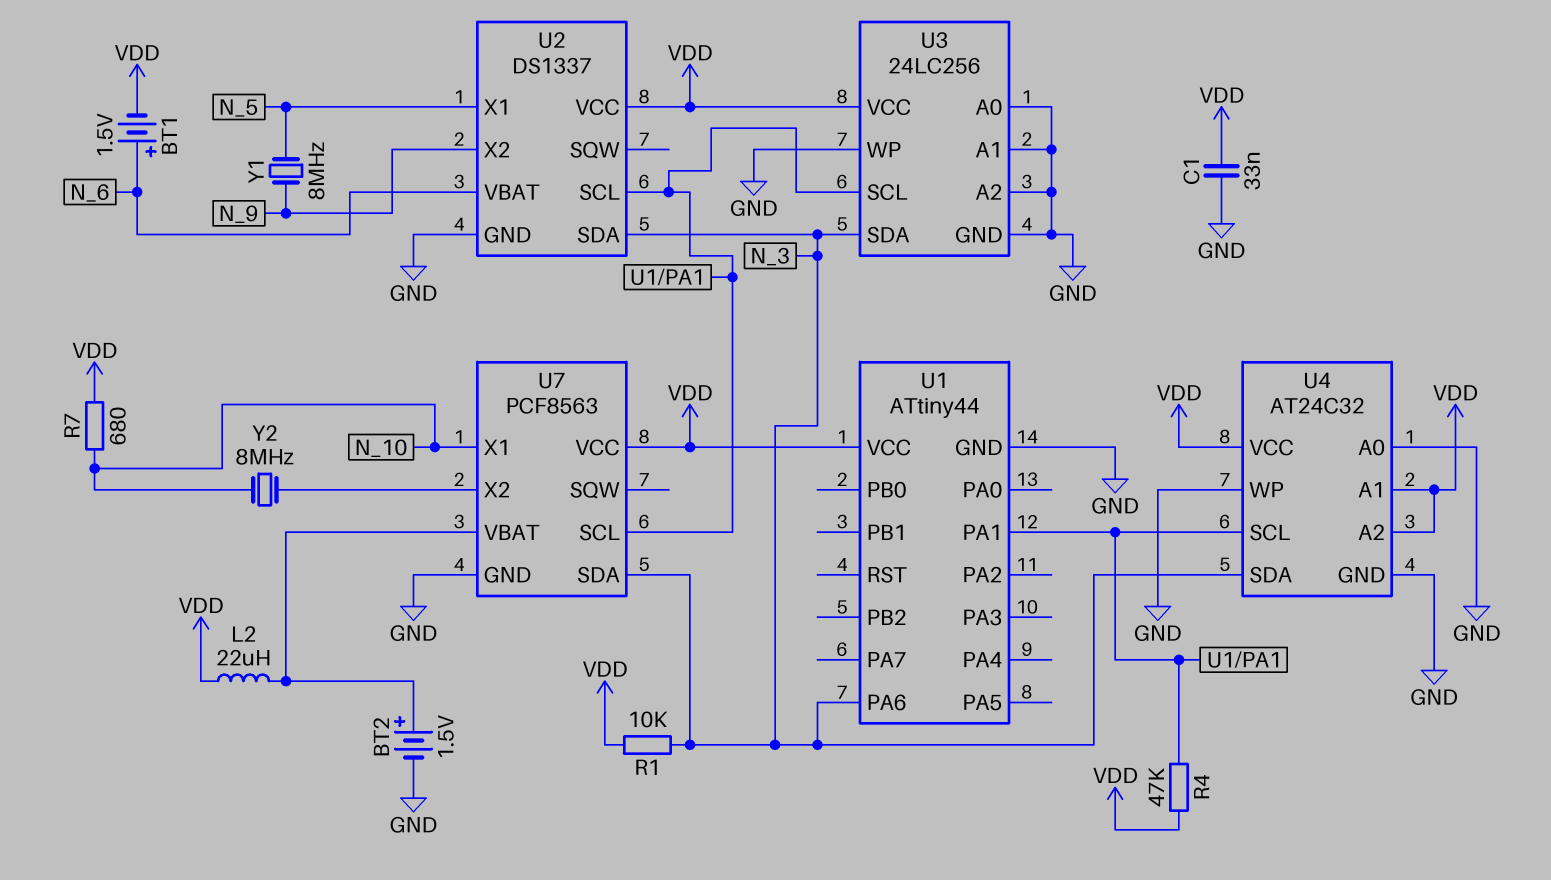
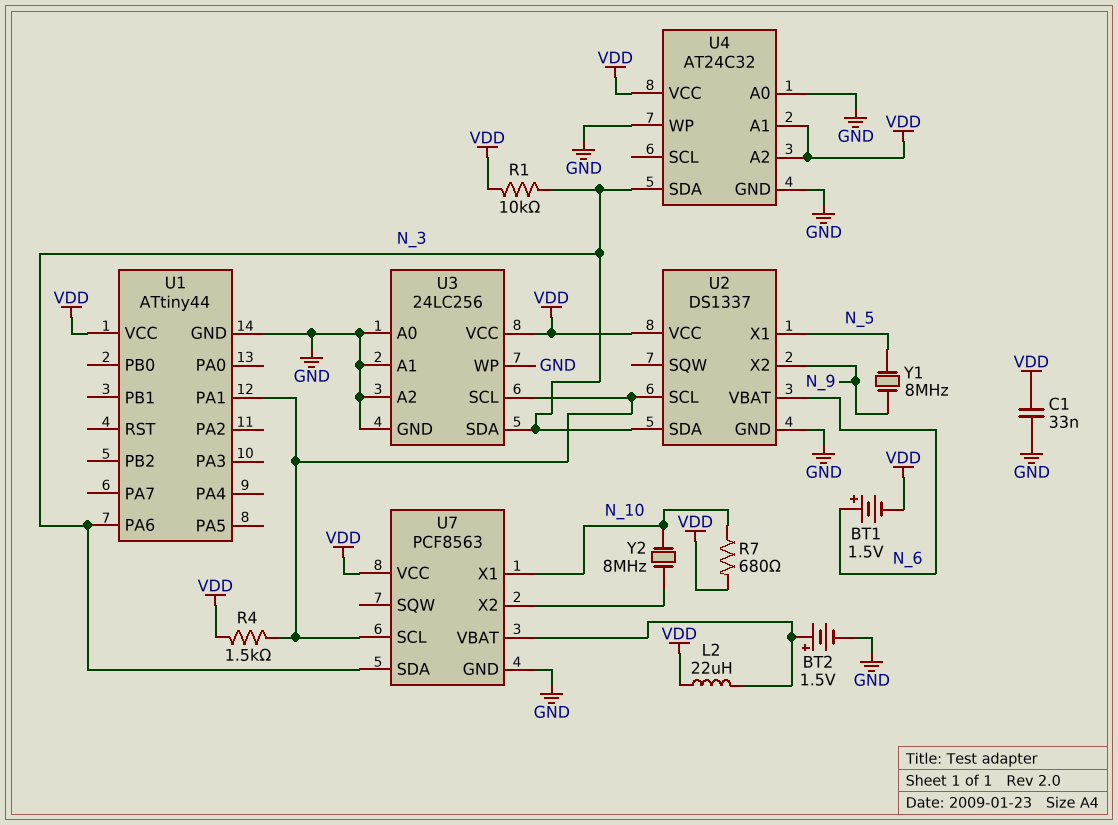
R4: 47k (U1/PA1, VDD) -> 1.5k (U1/PA1, VDD)
U4 pin SCL: U1/PA1 -> none

